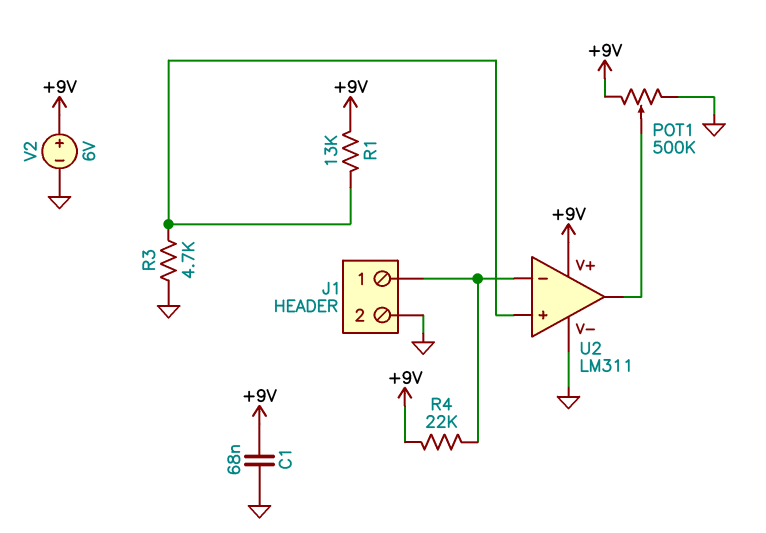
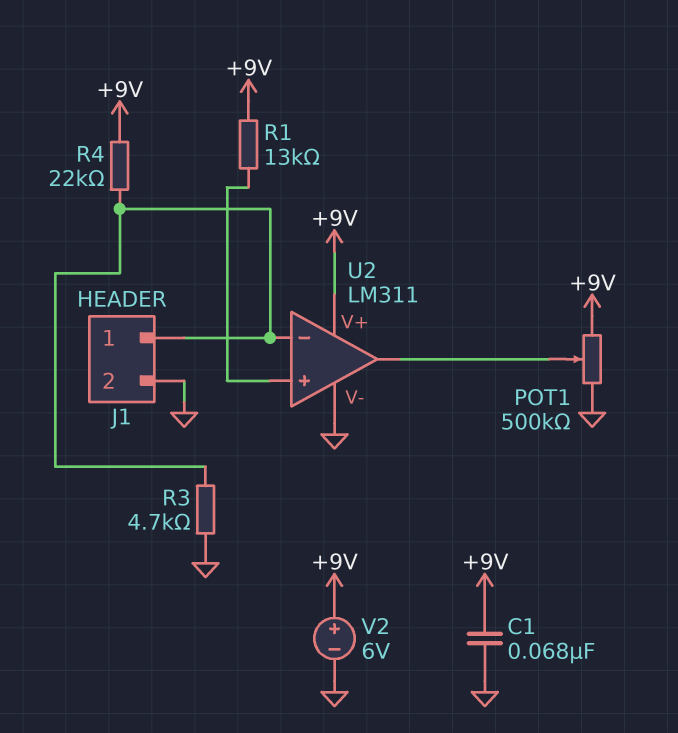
R3: 4.7k (GND, U2/in+) -> 4.7k (GND, J1/1)

